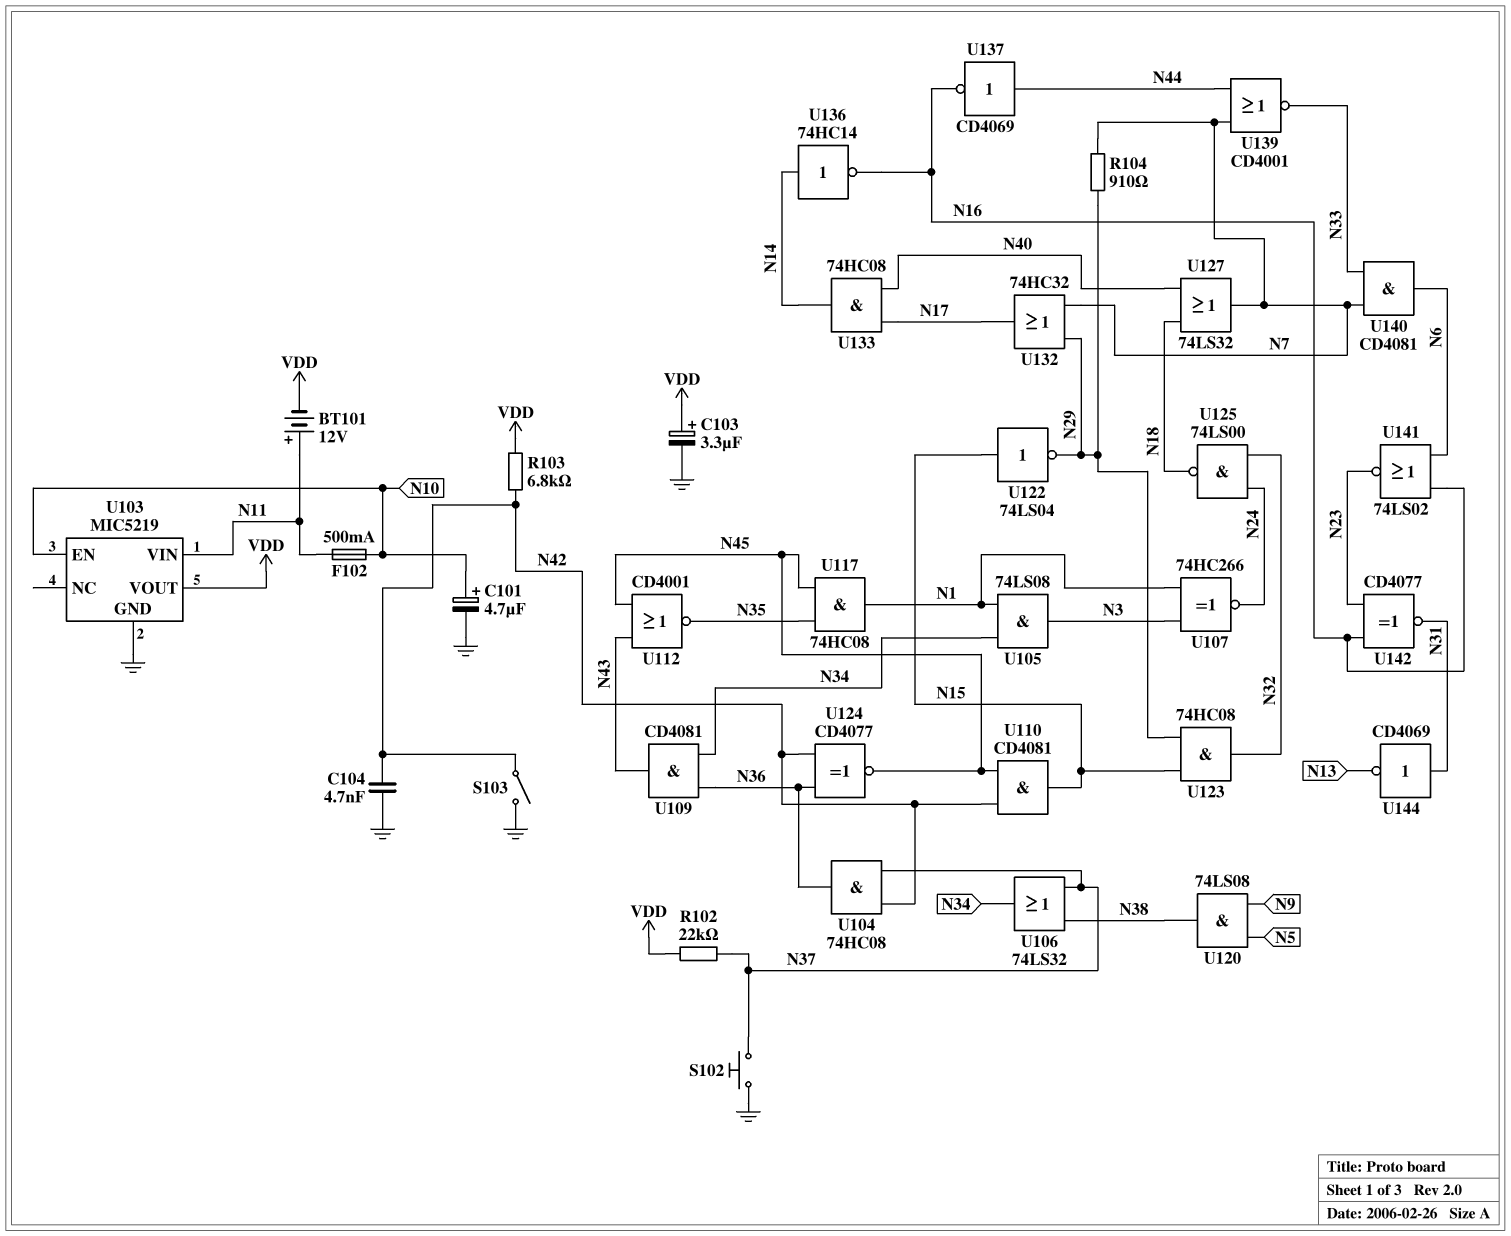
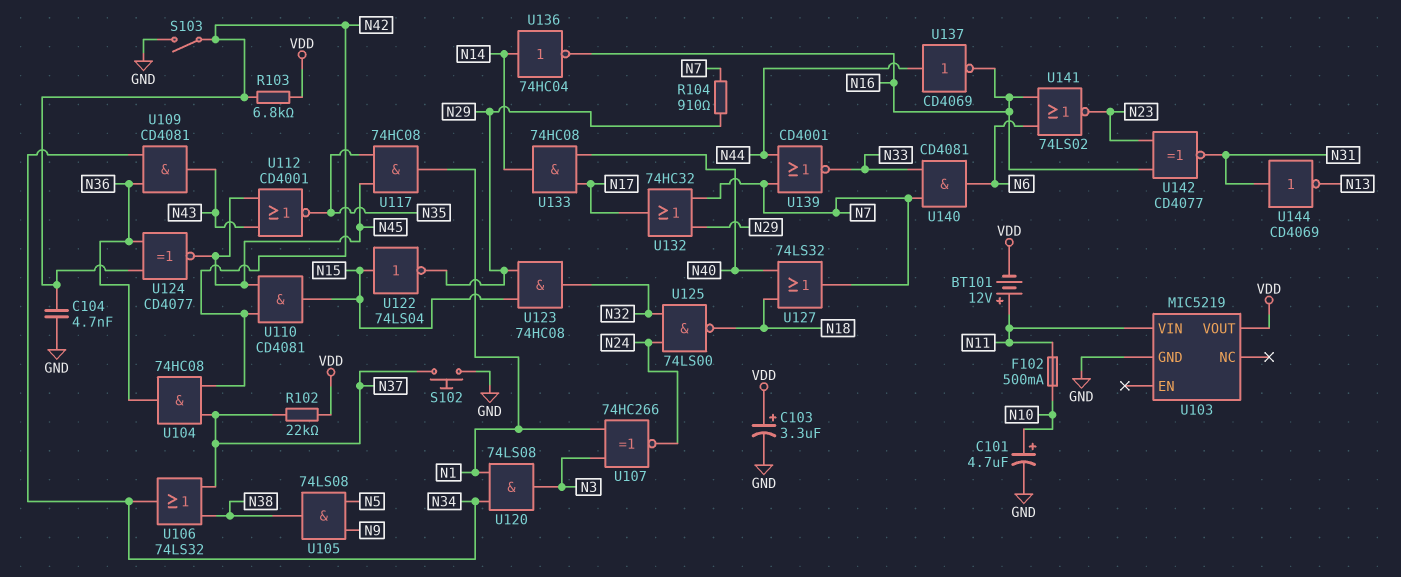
U103 pin EN: N10 -> none
U105: AND 74LS08 (in N1, in N34, out N3) -> AND 74LS08 (in N5, in N9, out N38)
U120: AND 74LS08 (in N5, in N9, out N38) -> AND 74LS08 (in N1, in N34, out N3)
U136: NOT 74HC14 (in N14, out N16) -> NOT 74HC04 (in N14, out N16)

